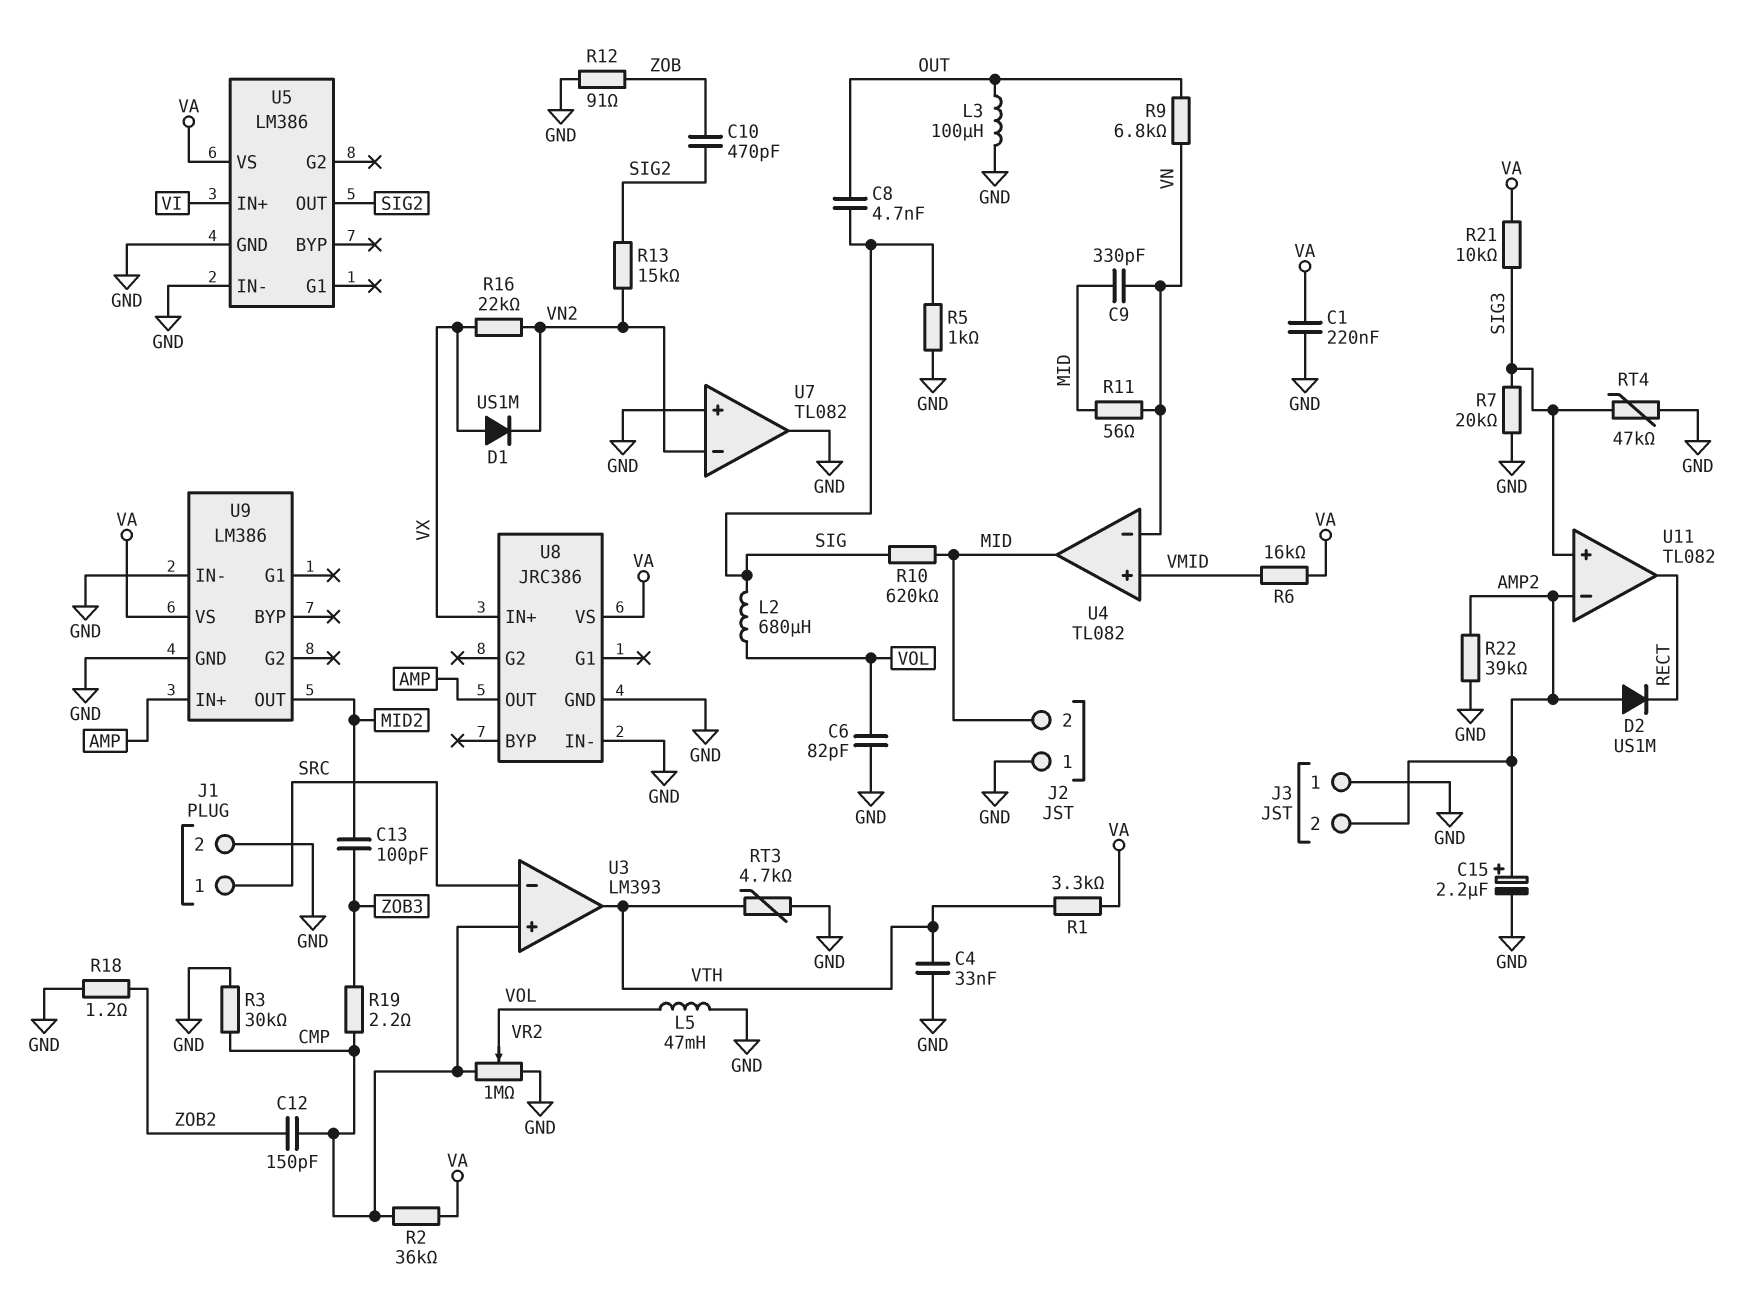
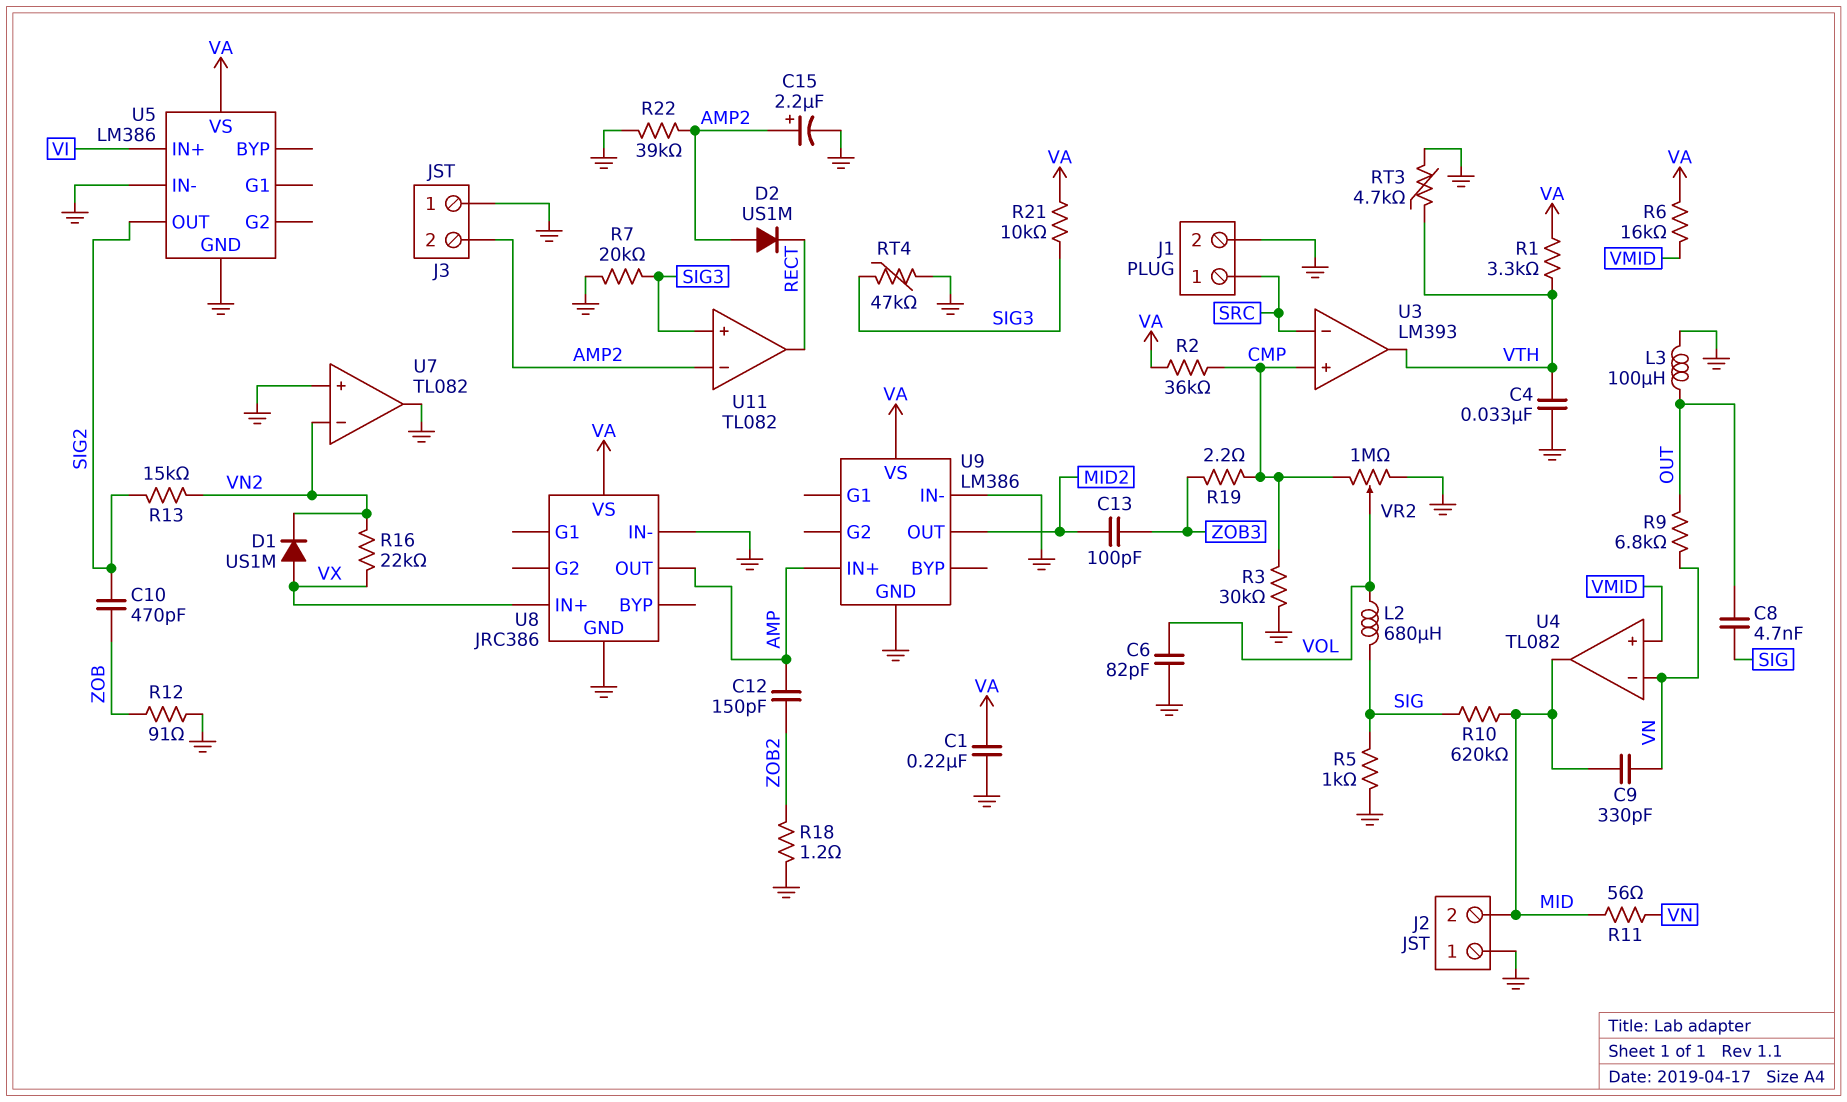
C12: 150pF (CMP, ZOB2) -> 150pF (AMP, ZOB2)
L5: 47mH (GND, VOL) -> none

